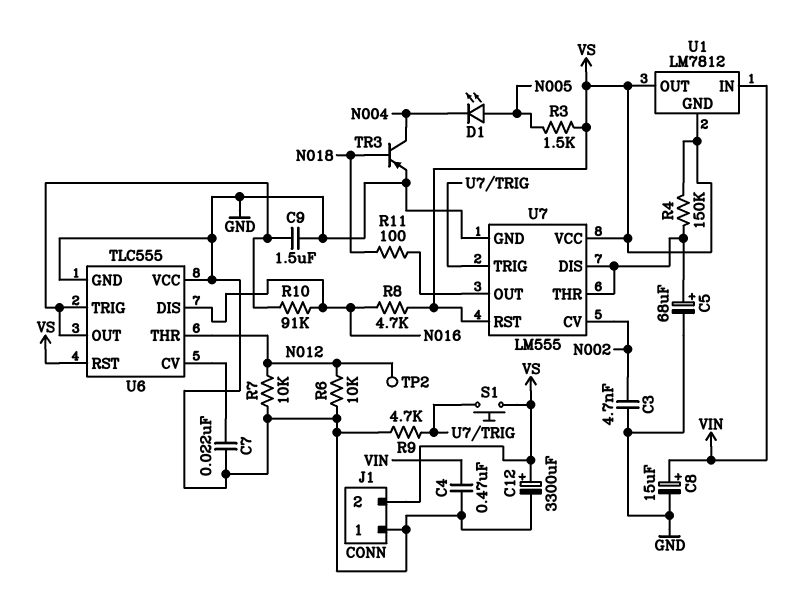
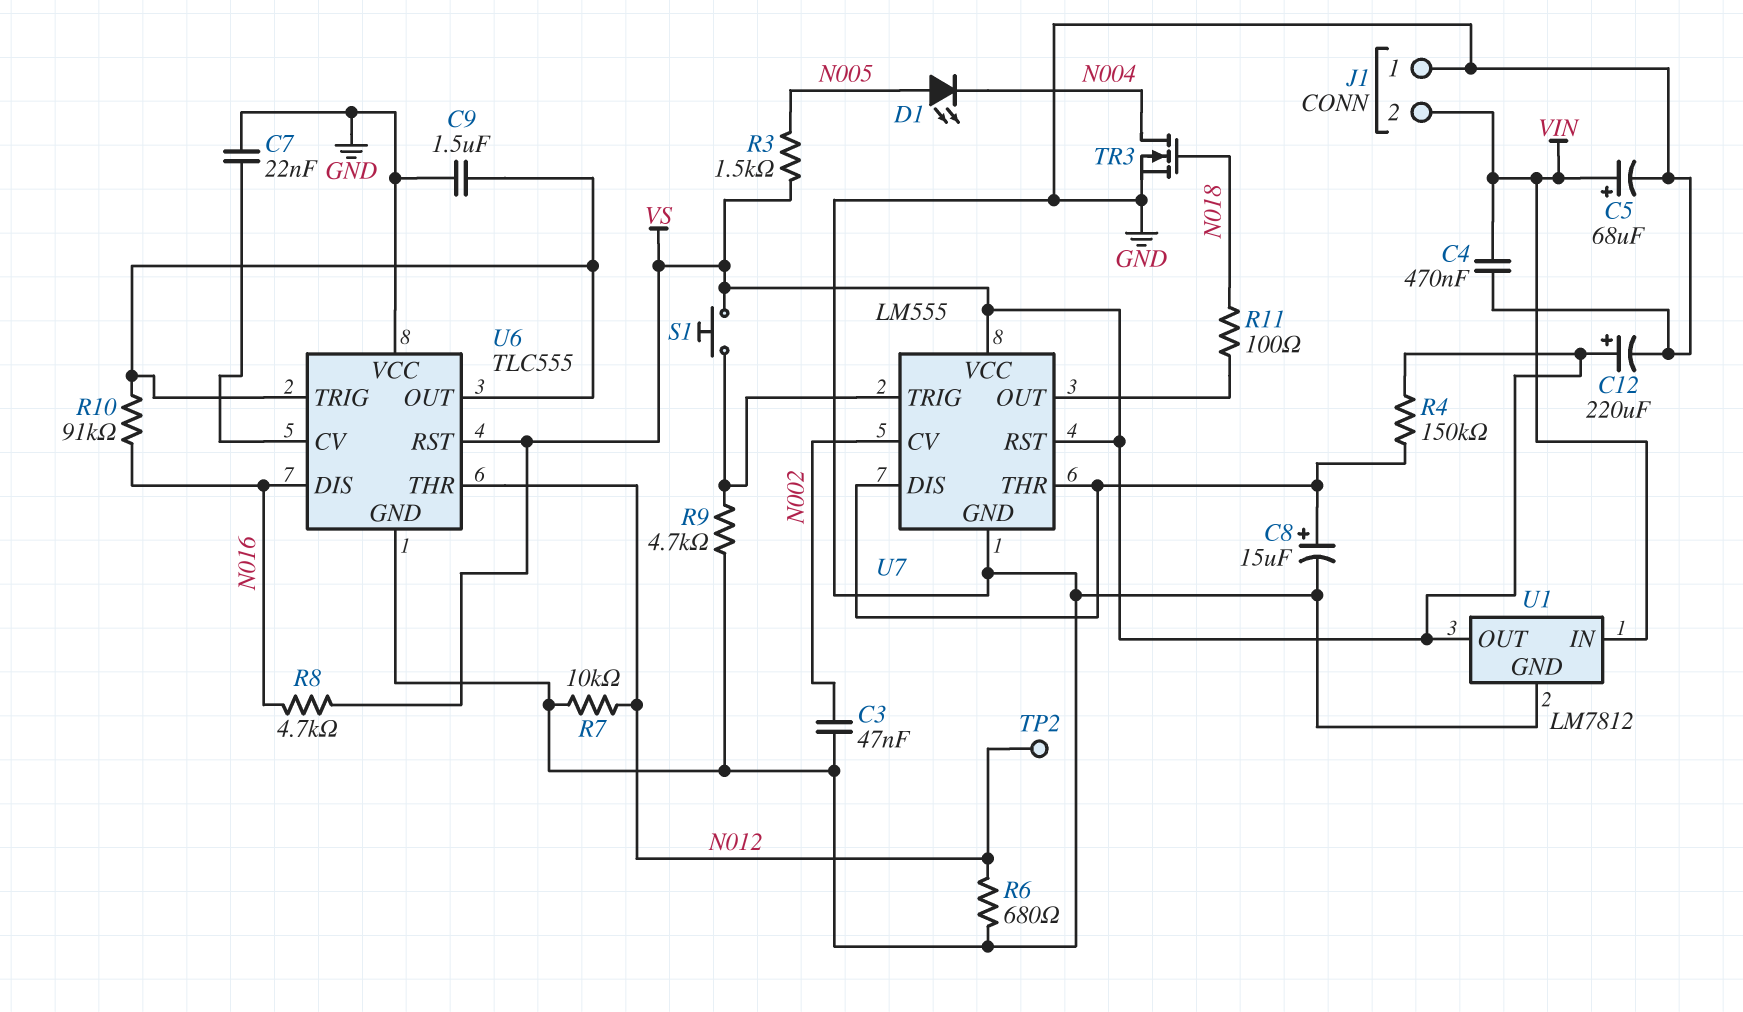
C3: 4.7nF (GND, N002) -> 47nF (GND, N002)
C5: 68uF (plus U7/DIS, minus GND) -> 68uF (plus VIN, minus GND)
C8: 15uF (plus VIN, minus GND) -> 15uF (plus U7/DIS, minus GND)
C12: 3300uF (plus VS, minus GND) -> 220uF (plus VS, minus GND)
J1 pin 2: VS -> VIN
R6: 10k (GND, N012) -> 680 (GND, N012)
TR3: PNP (B N018, C N004, E GND) -> NMOS (G N018, D N004, S GND)
U1 pin GND: VS -> GND

